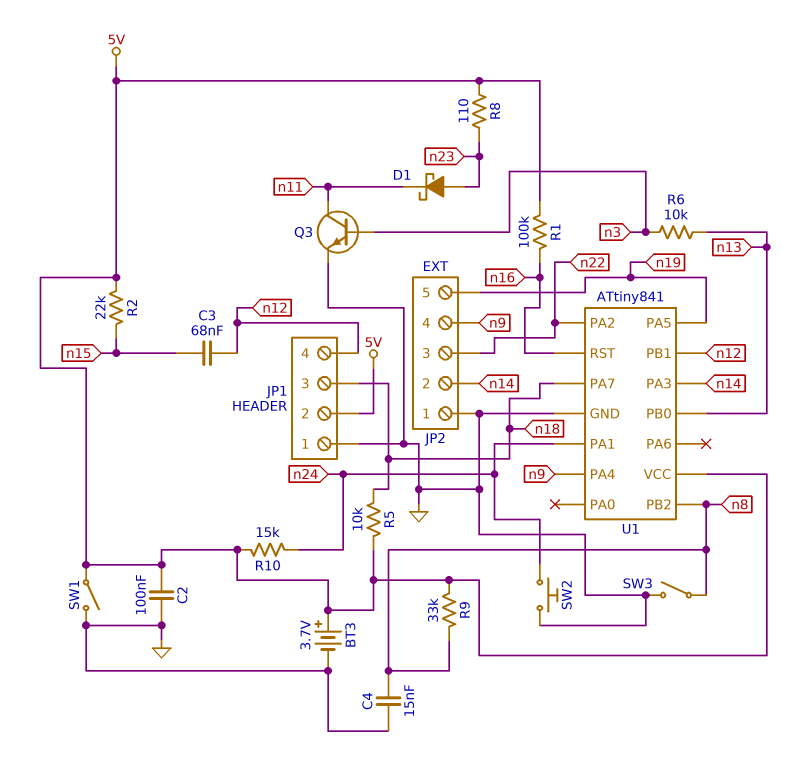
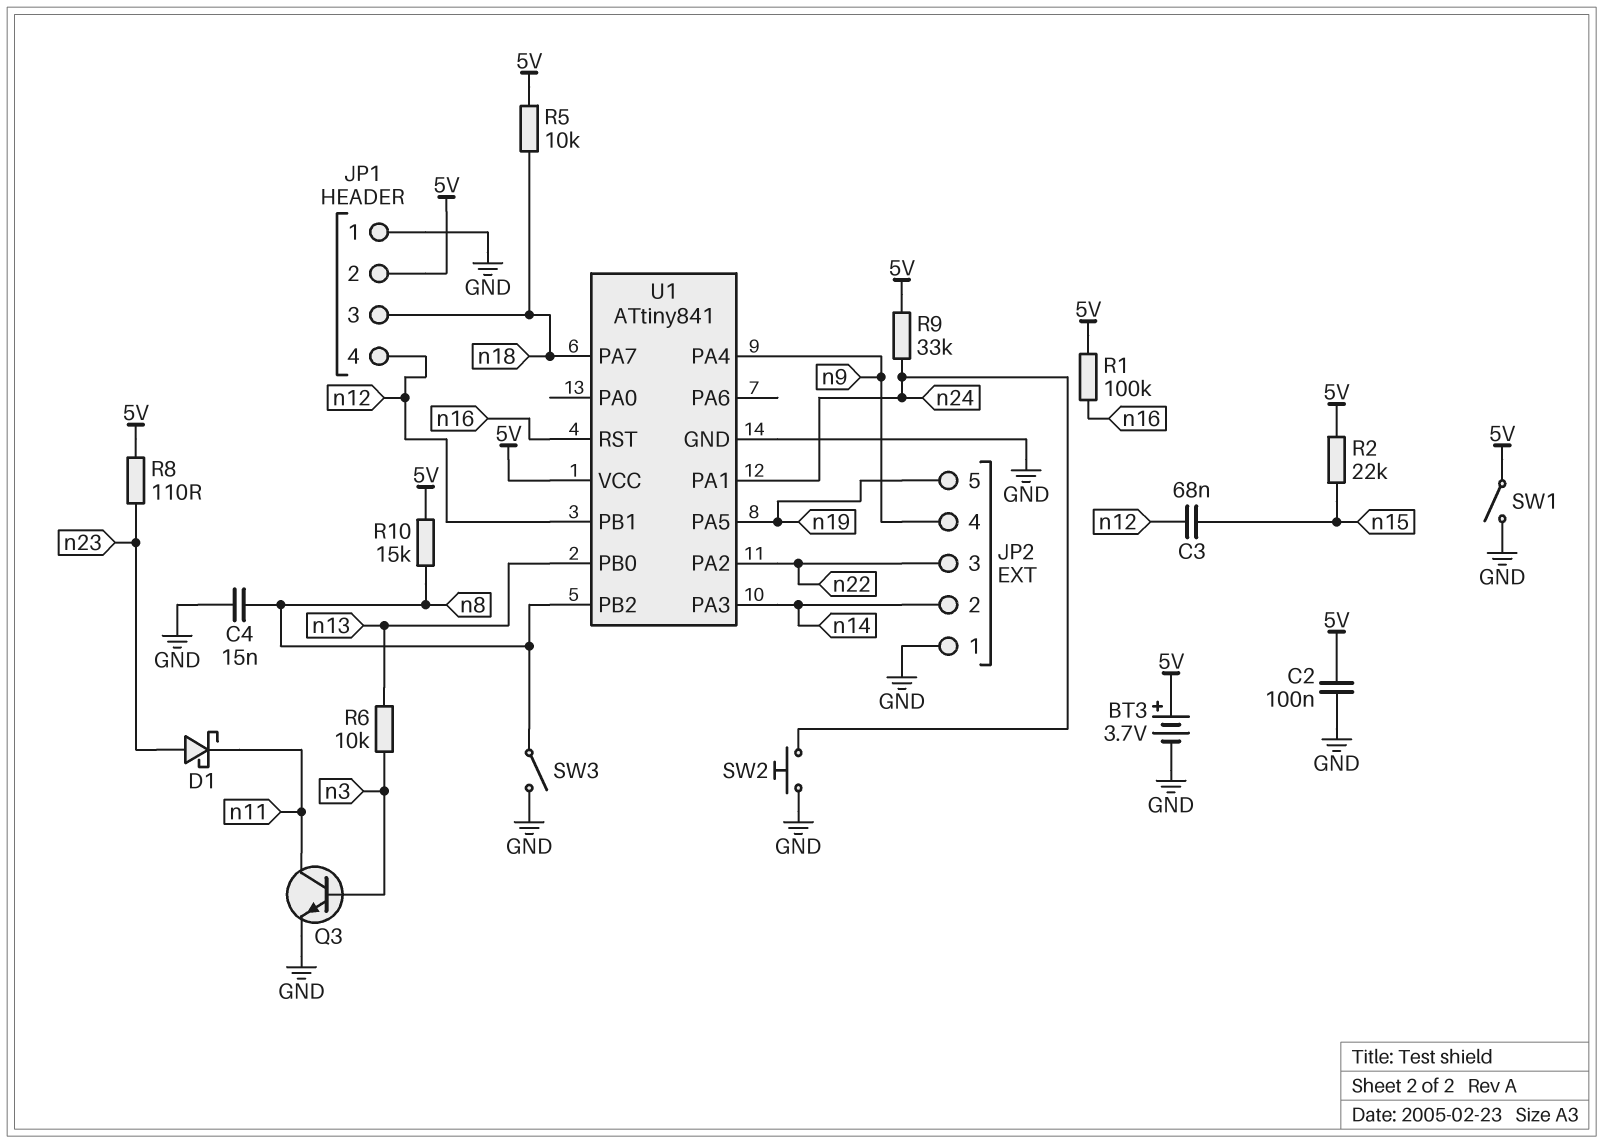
R9: 33k (5V, n8) -> 33k (5V, n24)
R10: 15k (5V, n24) -> 15k (5V, n8)

